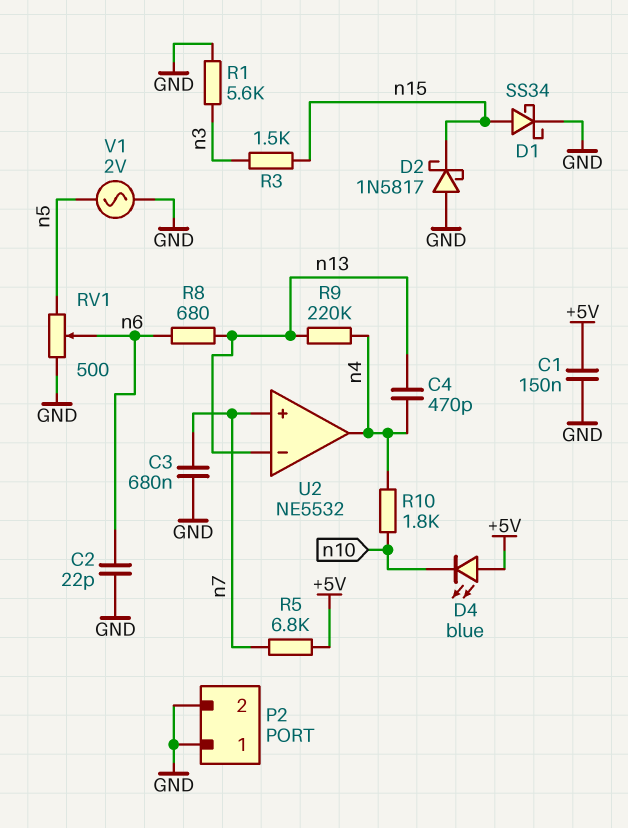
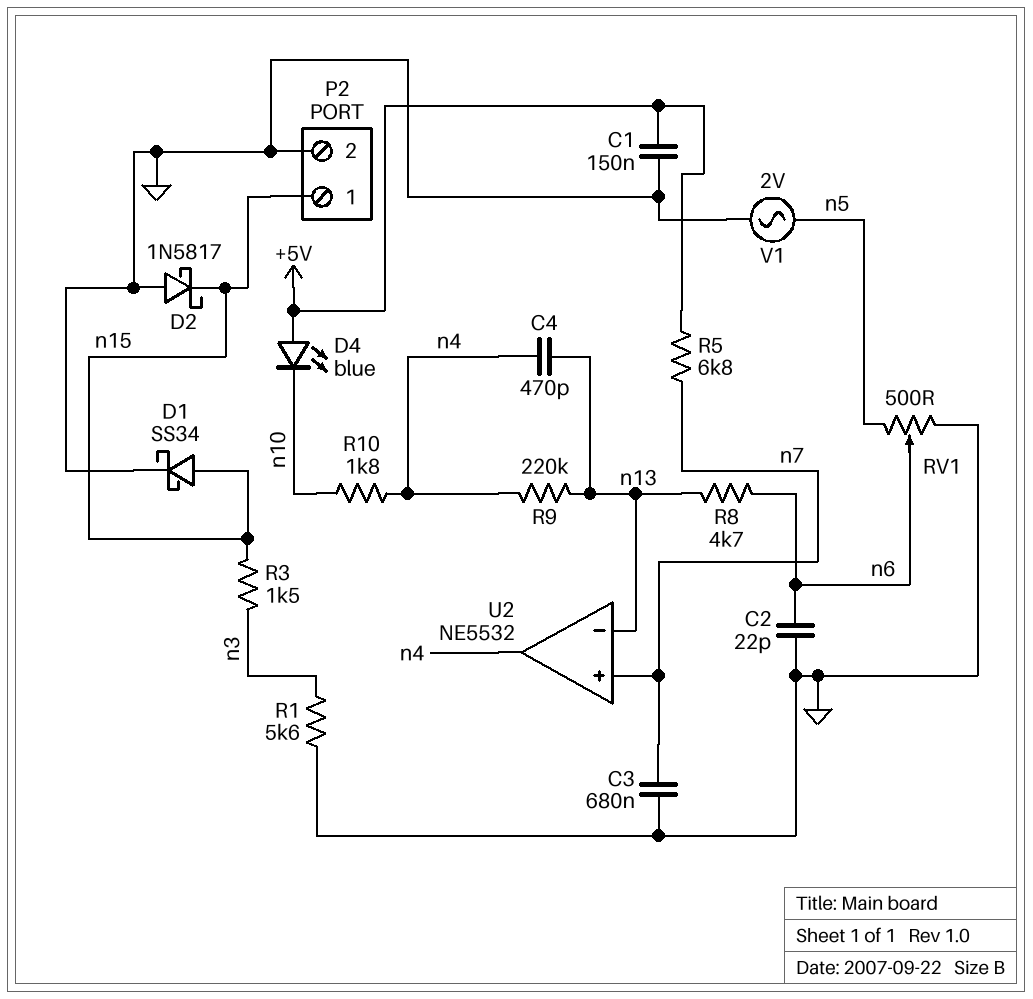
P2 pin 1: GND -> n15
R8: 680 (n6, n13) -> 4.7k (n6, n13)

